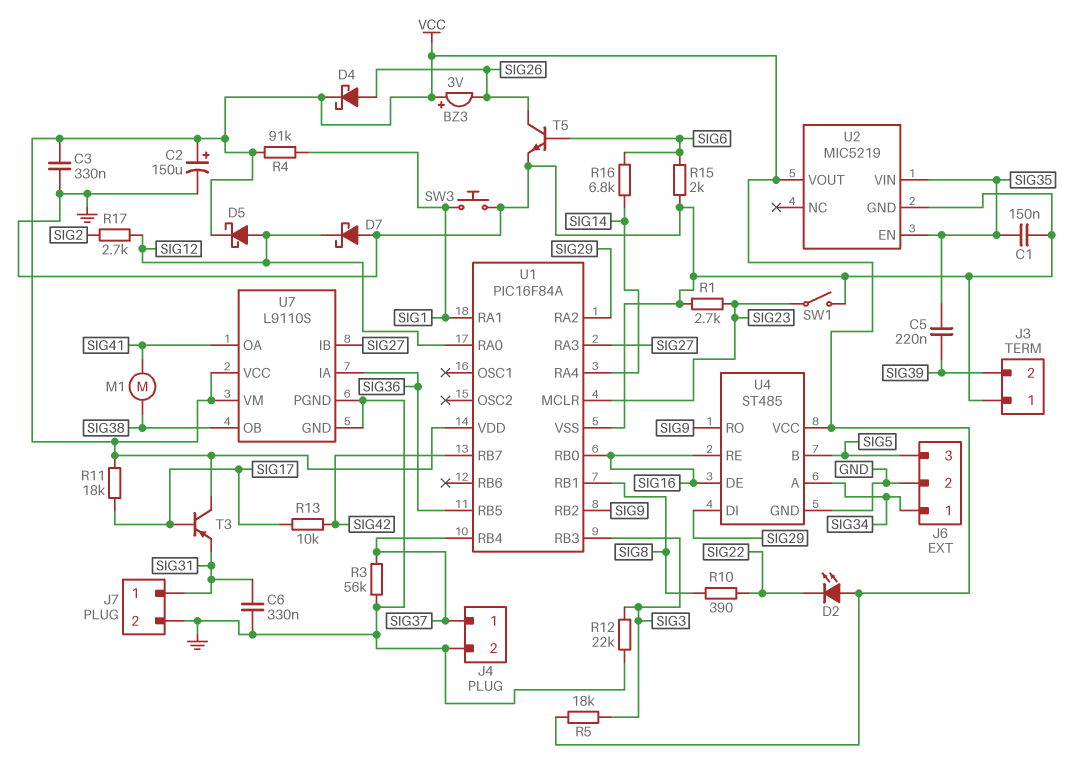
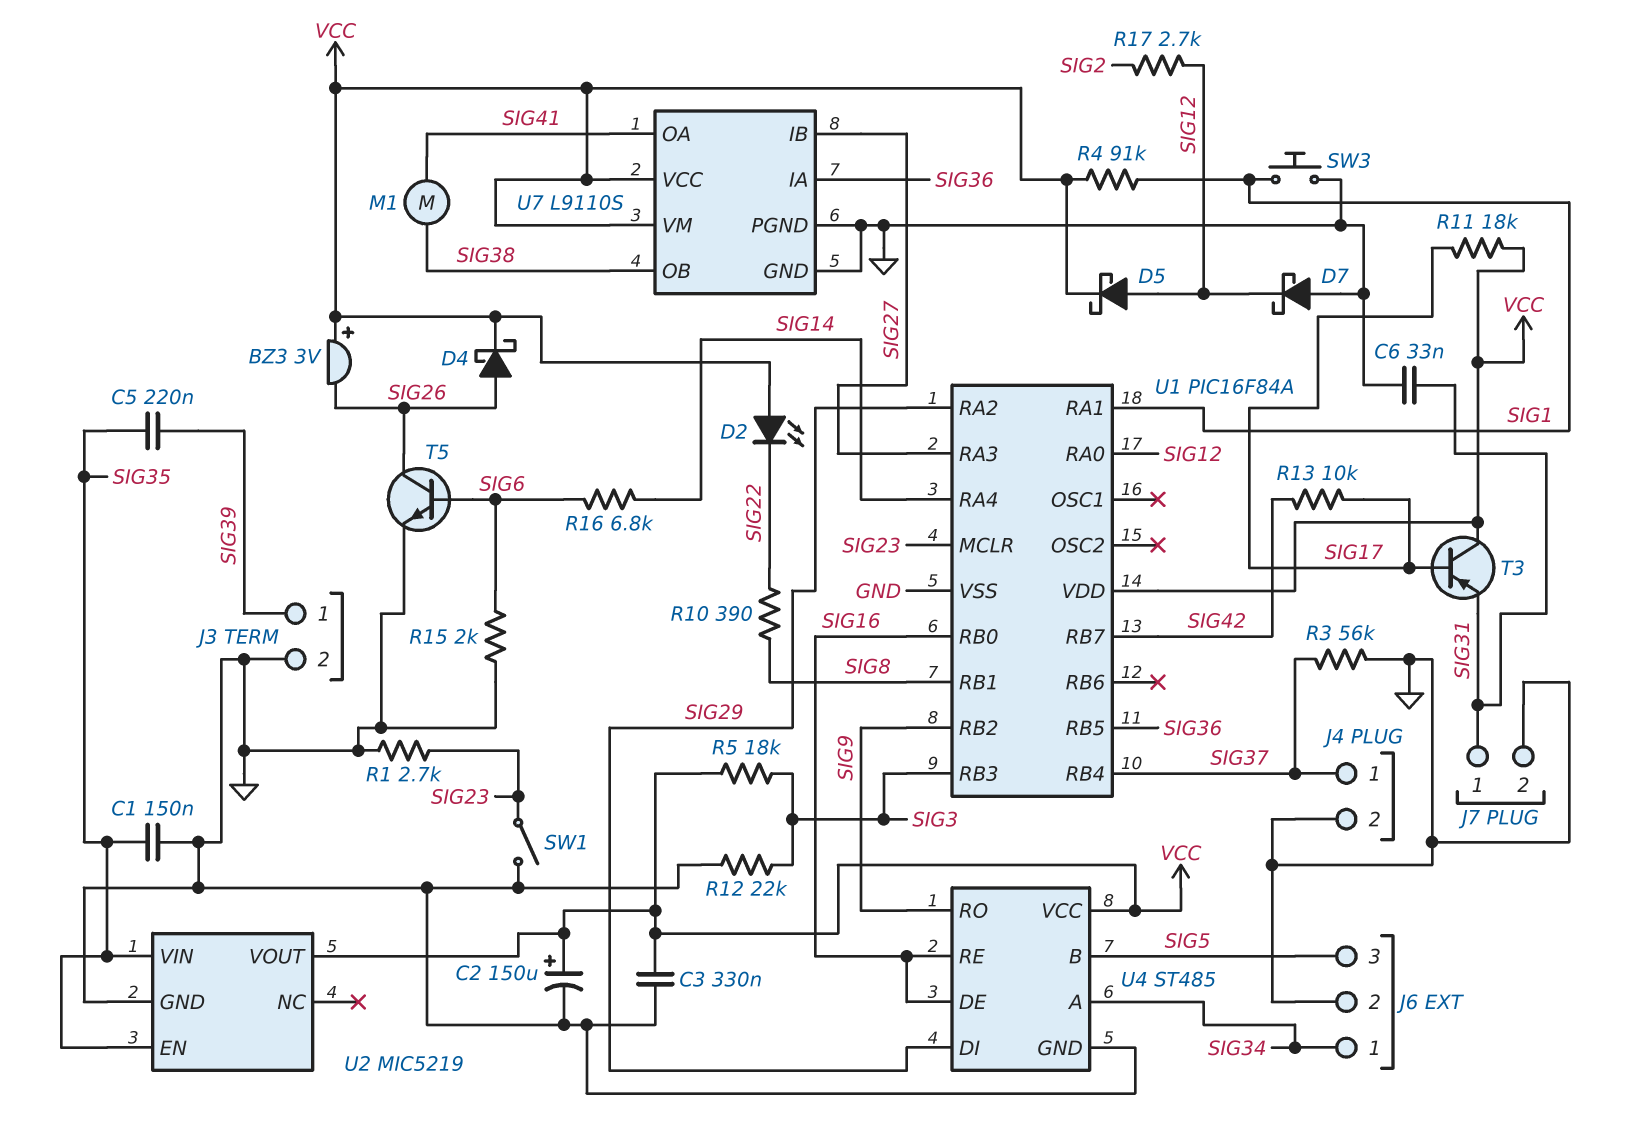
C6: 330nF (GND, SIG31) -> 33nF (GND, SIG31)
J3 pin 1: GND -> SIG39
J3 pin 2: SIG39 -> GND

